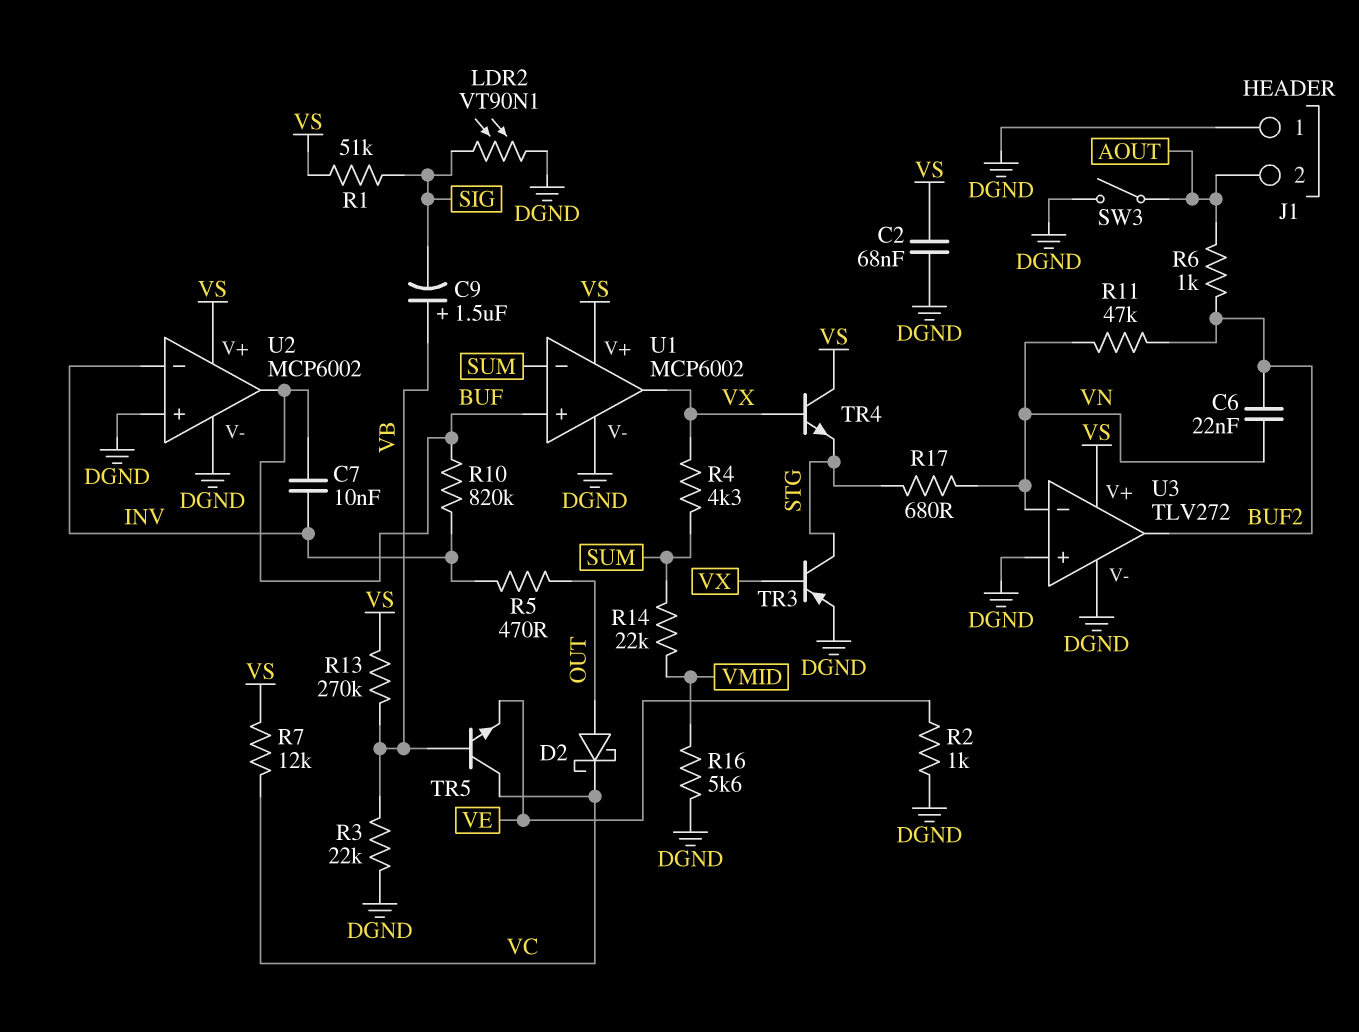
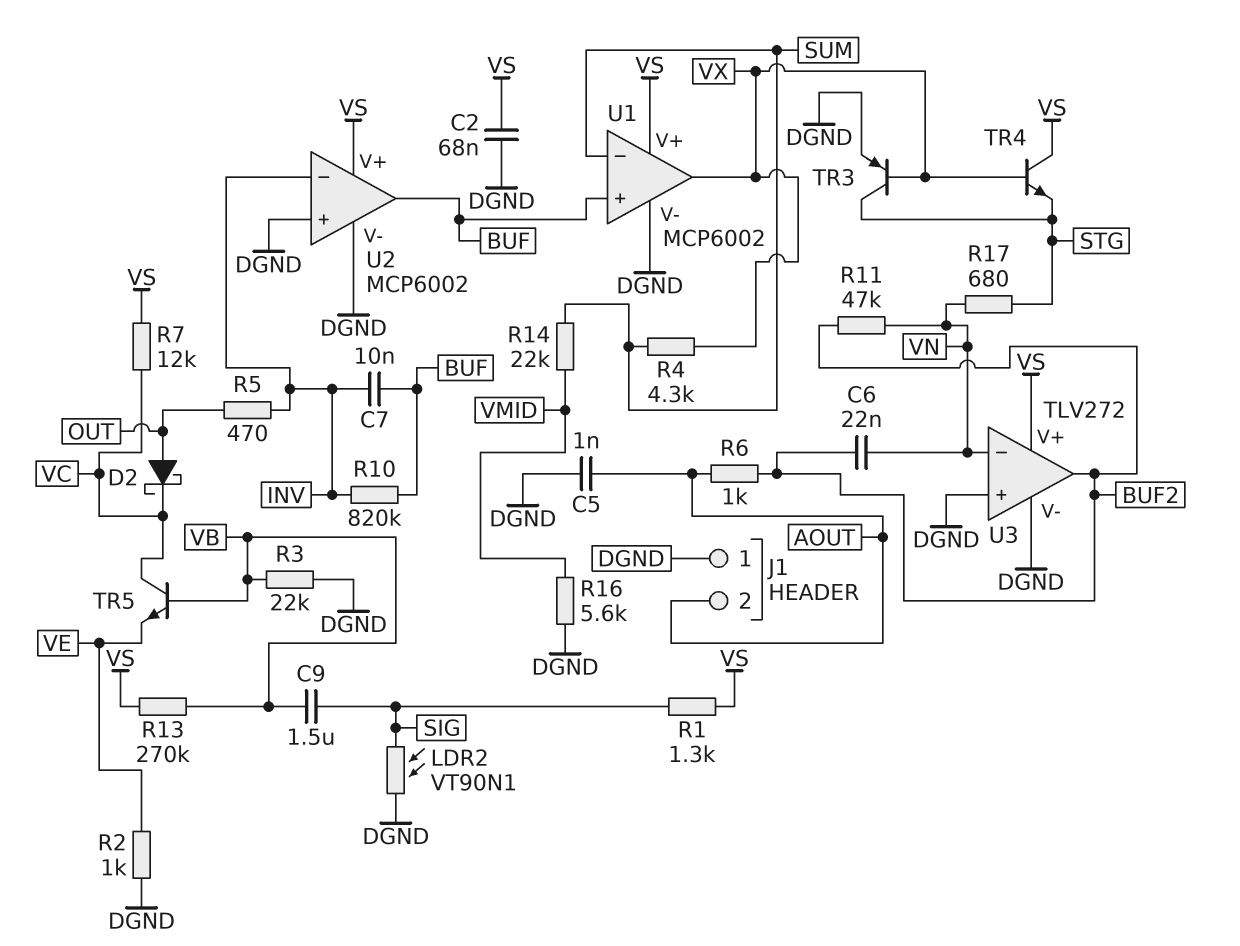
C5: none -> 1nF (AOUT, DGND)
C9: 1.5uF (plus VB, minus SIG) -> 1.5uF (SIG, VB)
R1: 51k (SIG, VS) -> 1.3k (SIG, VS)
SW3: switch (AOUT, DGND) -> none

